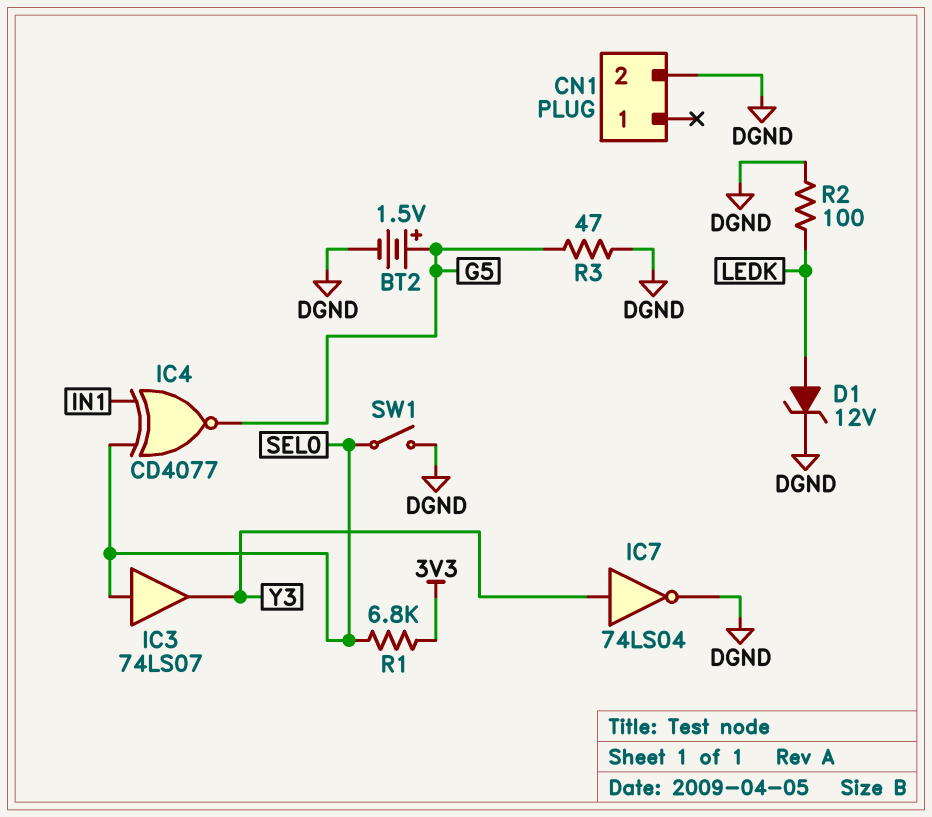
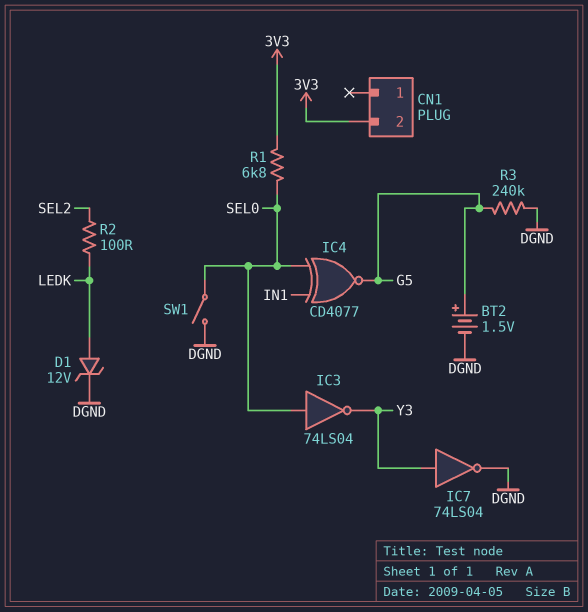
CN1 pin 2: DGND -> 3V3
IC3: buffer 74LS07 (in SEL0, out Y3) -> NOT 74LS04 (in SEL0, out Y3)
R2: 100 (DGND, LEDK) -> 100 (LEDK, SEL2)
R3: 47 (DGND, G5) -> 240k (DGND, G5)

